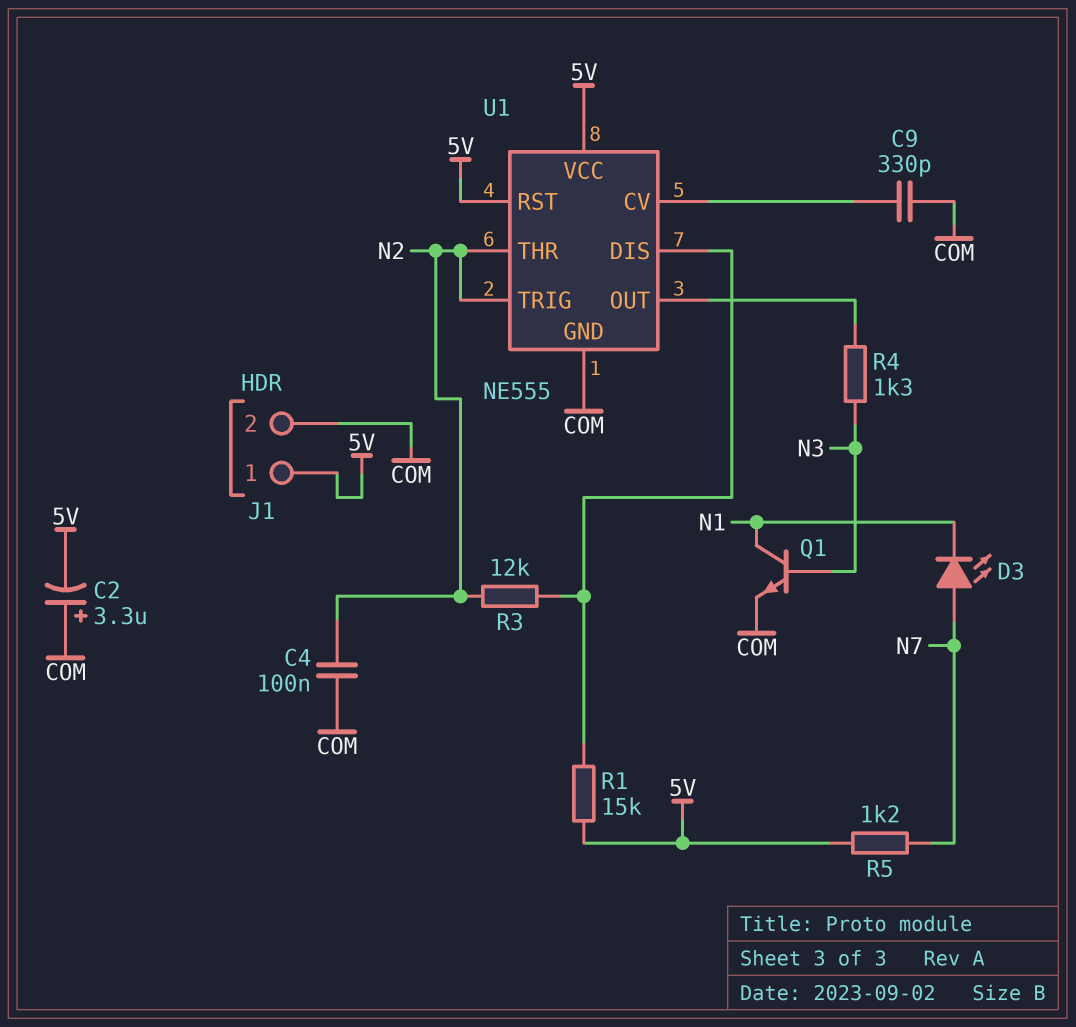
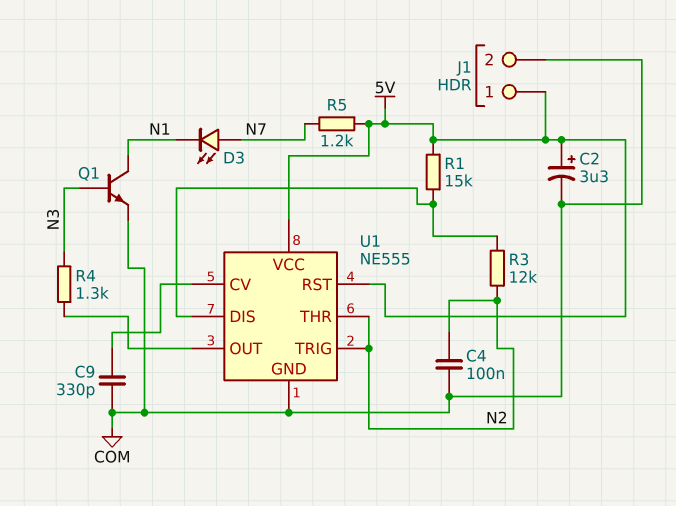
C2: 3.3uF (plus COM, minus 5V) -> 3.3uF (plus 5V, minus COM)

